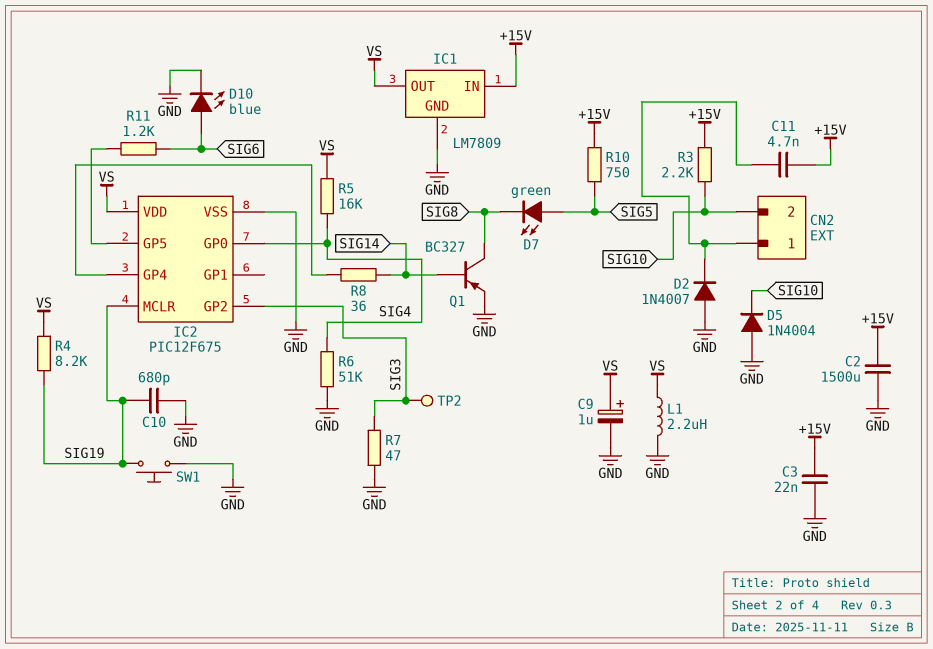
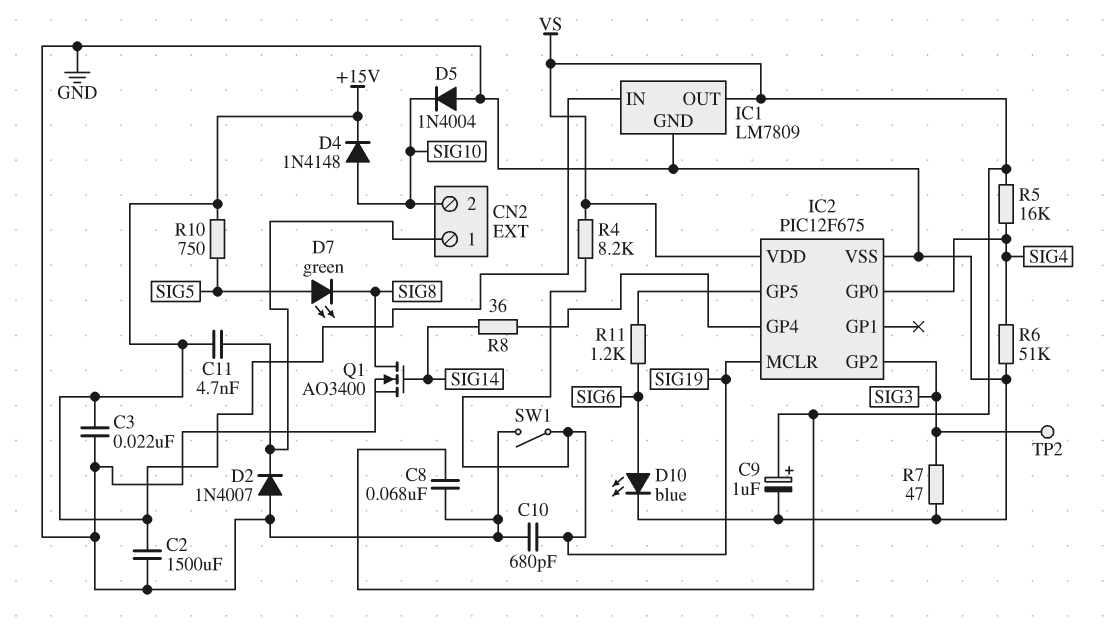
C8: none -> 68nF (GND, VS)
D4: none -> diode 1N4148 (A SIG10, K +15V)
L1: 2.2uH (GND, VS) -> none
Q1: PNP BC327 (B SIG14, C SIG8, E GND) -> NMOS AO3400 (G SIG14, D SIG8, S GND)
R3: 2.2k (+15V, SIG10) -> none
SW1: button (GND, SIG19) -> switch (GND, SIG19)

